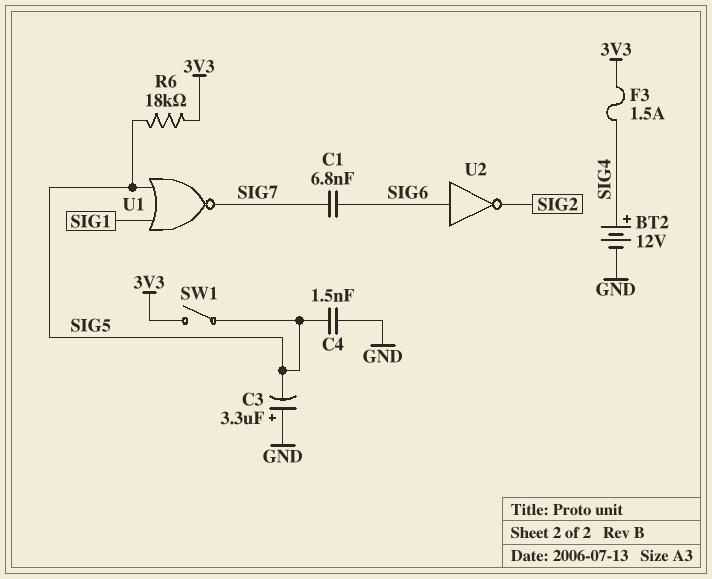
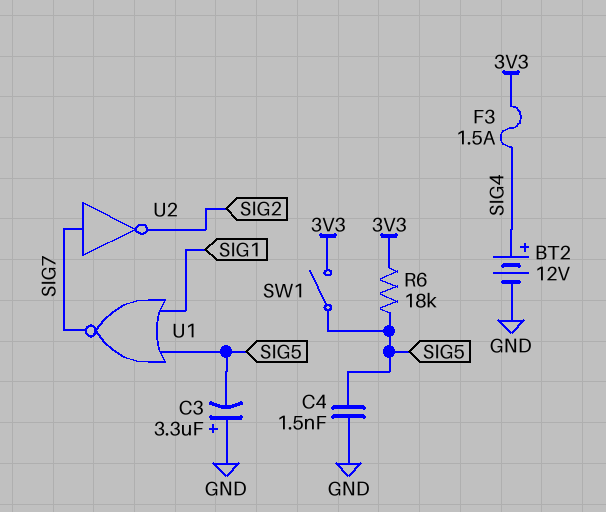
C1: 6.8nF (SIG6, SIG7) -> none
U2: NOT (in SIG6, out SIG2) -> NOT (in SIG7, out SIG2)

